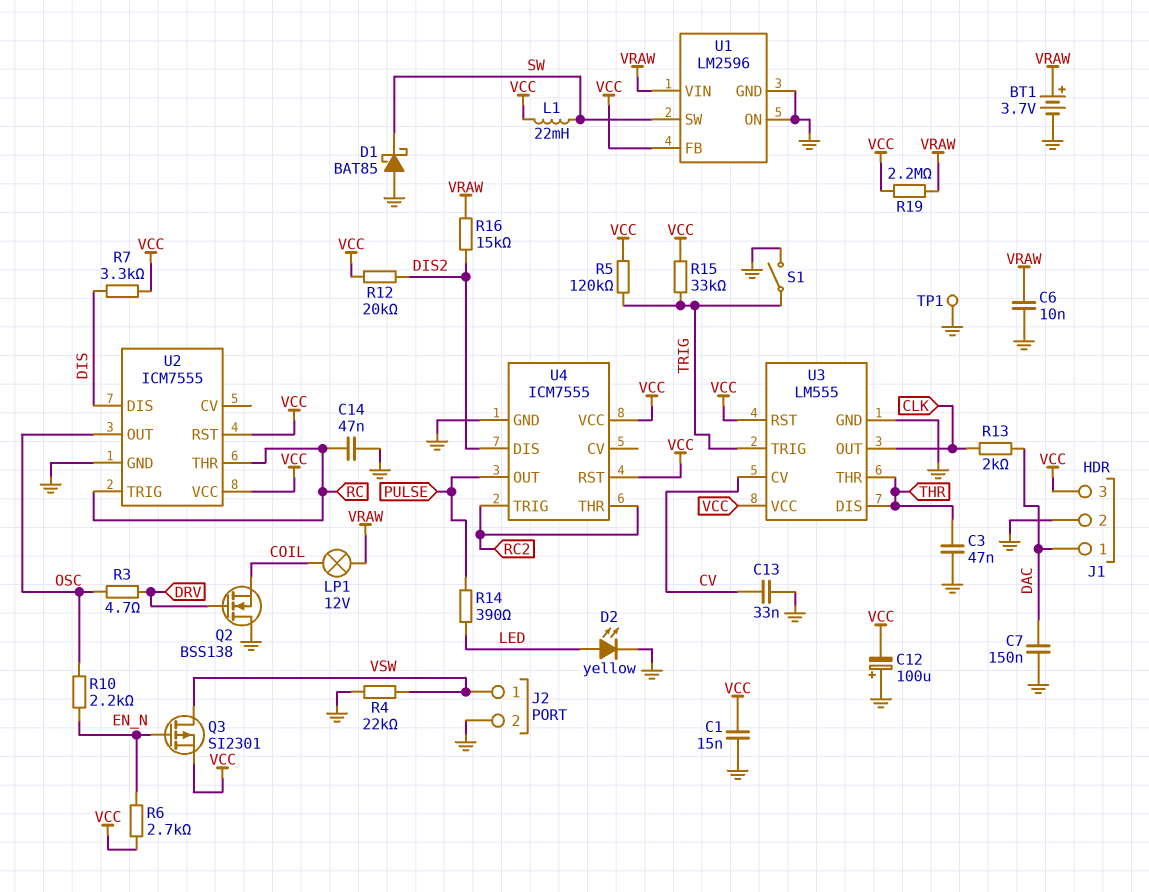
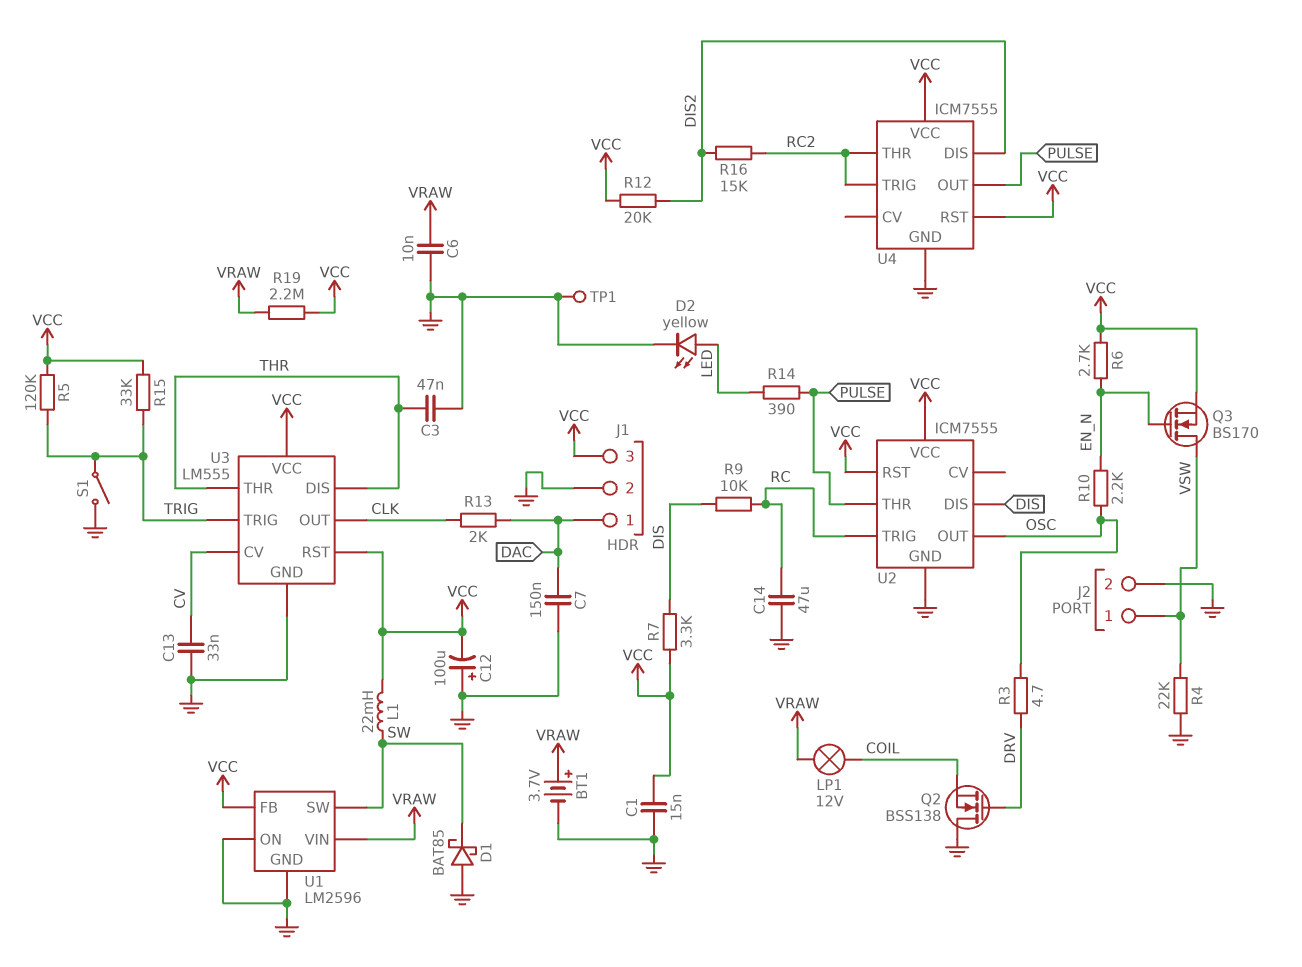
C14: 47nF (GND, RC) -> 47uF (GND, RC)
Q3: PMOS SI2301 (G EN_N, D VSW, S VCC) -> NMOS BS170 (G EN_N, D VSW, S VCC)
R9: none -> 10k (DIS, RC)
R16: 15k (DIS2, VRAW) -> 15k (DIS2, RC2)
U2 pin THR: RC -> PULSE

